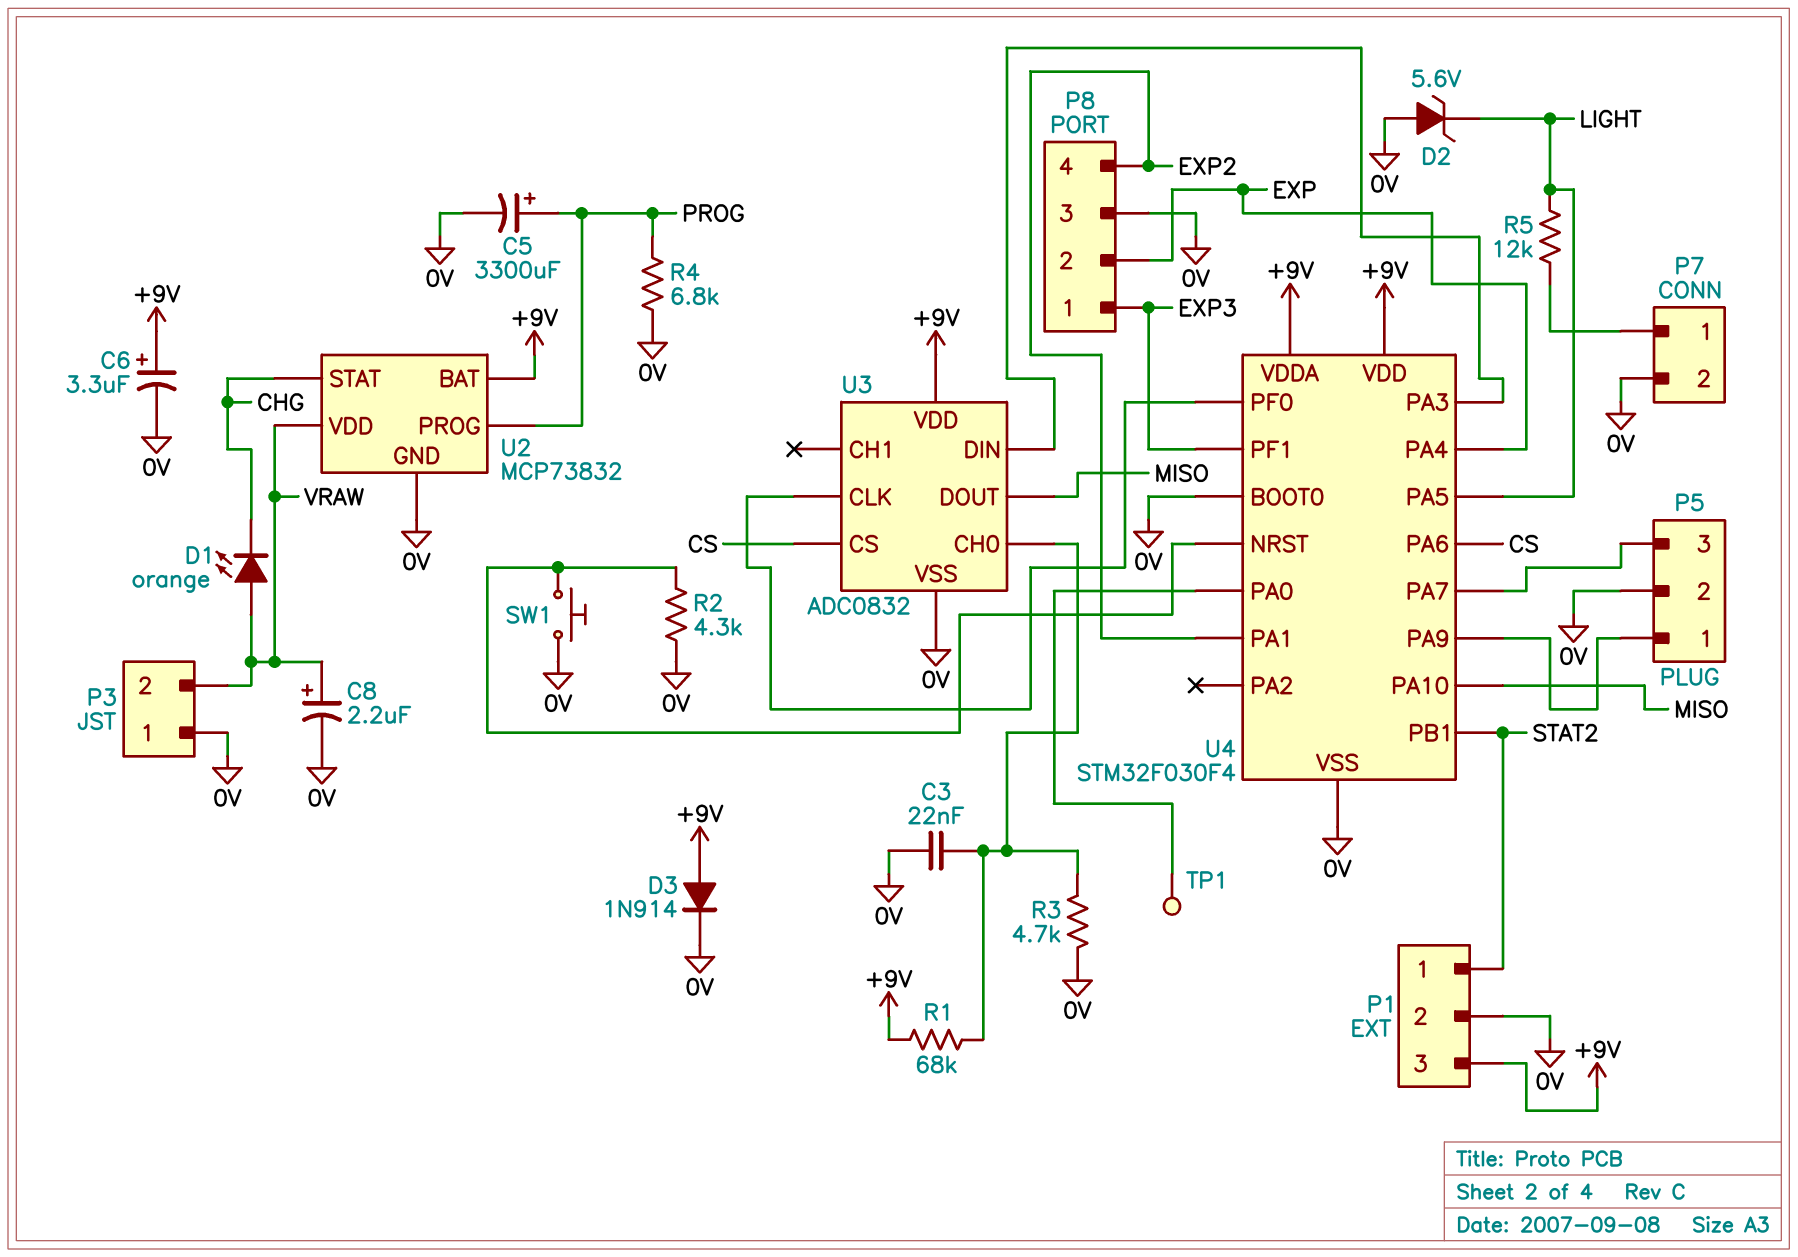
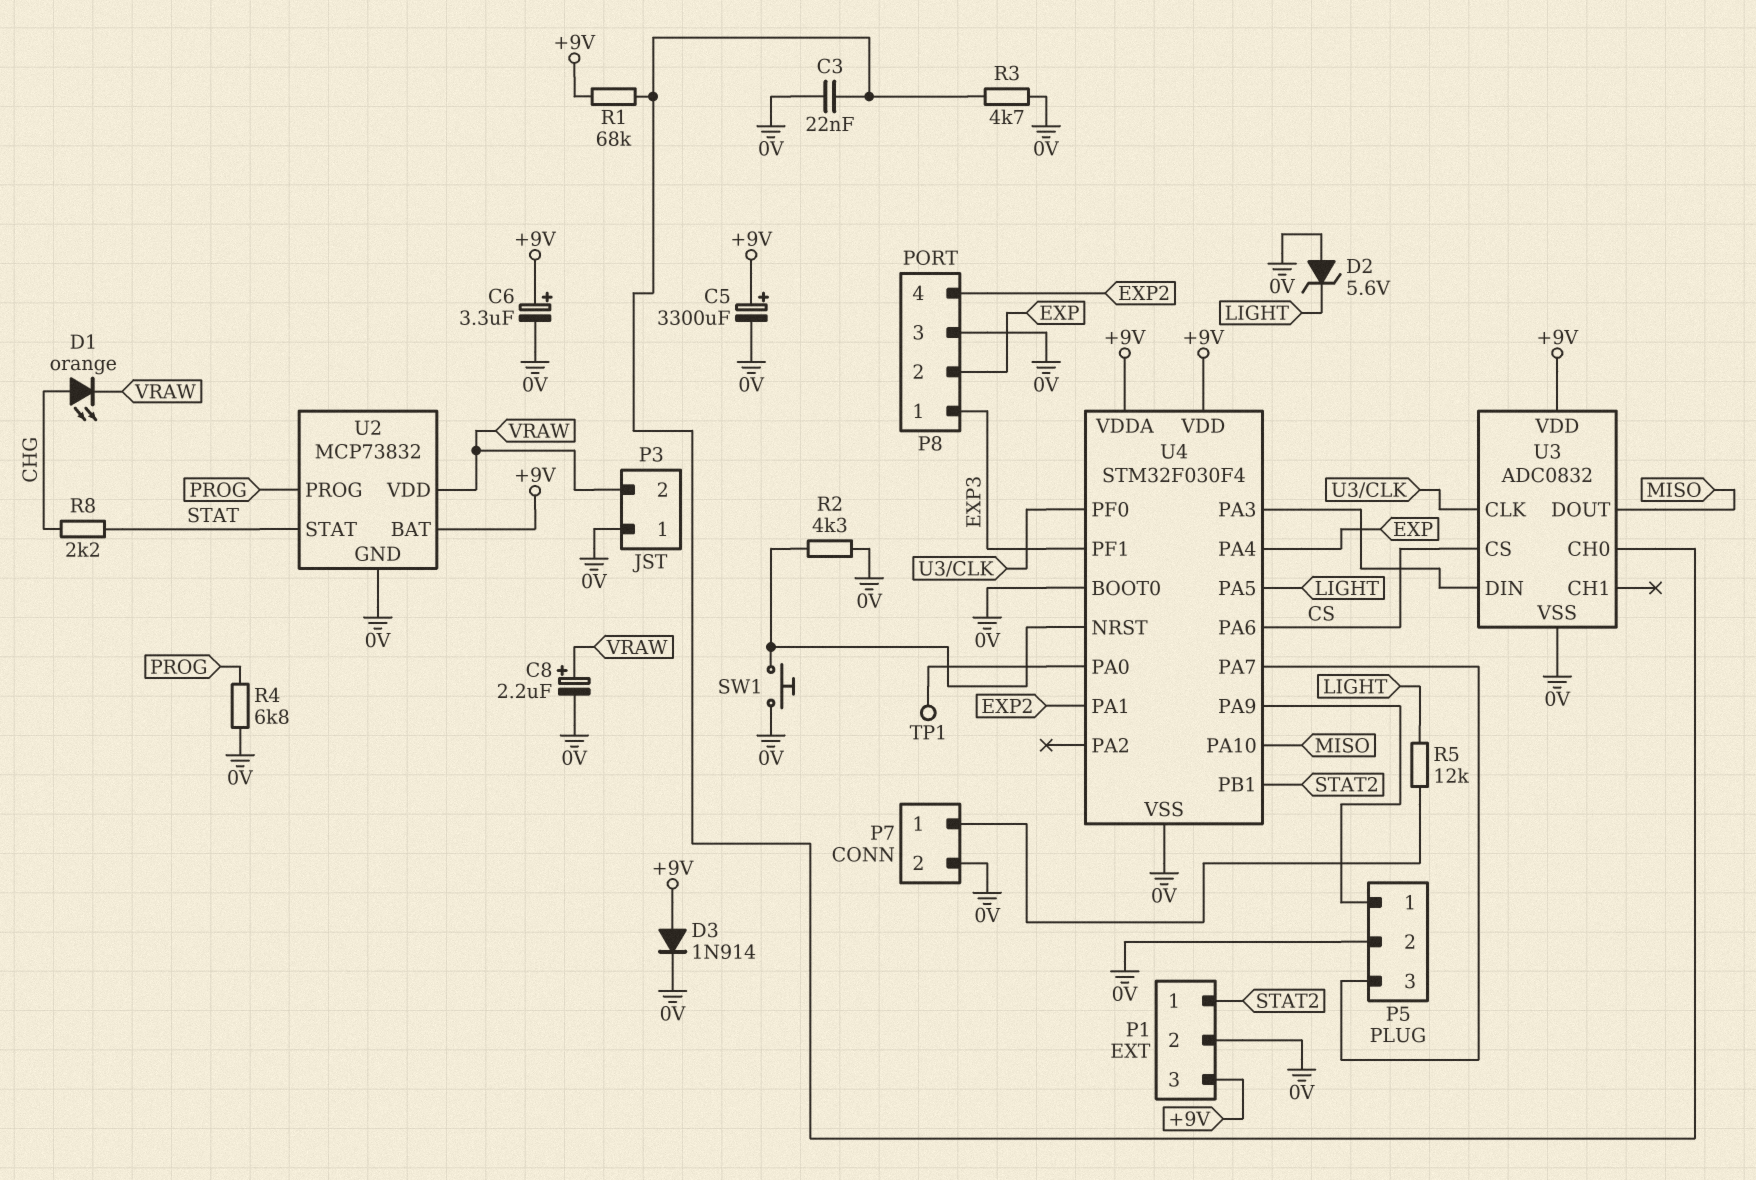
C5: 3300uF (plus PROG, minus 0V) -> 3300uF (plus +9V, minus 0V)
D1: LED orange (A VRAW, K CHG) -> LED orange (A CHG, K VRAW)
R8: none -> 2.2k (CHG, STAT)
U2 pin STAT: CHG -> STAT

